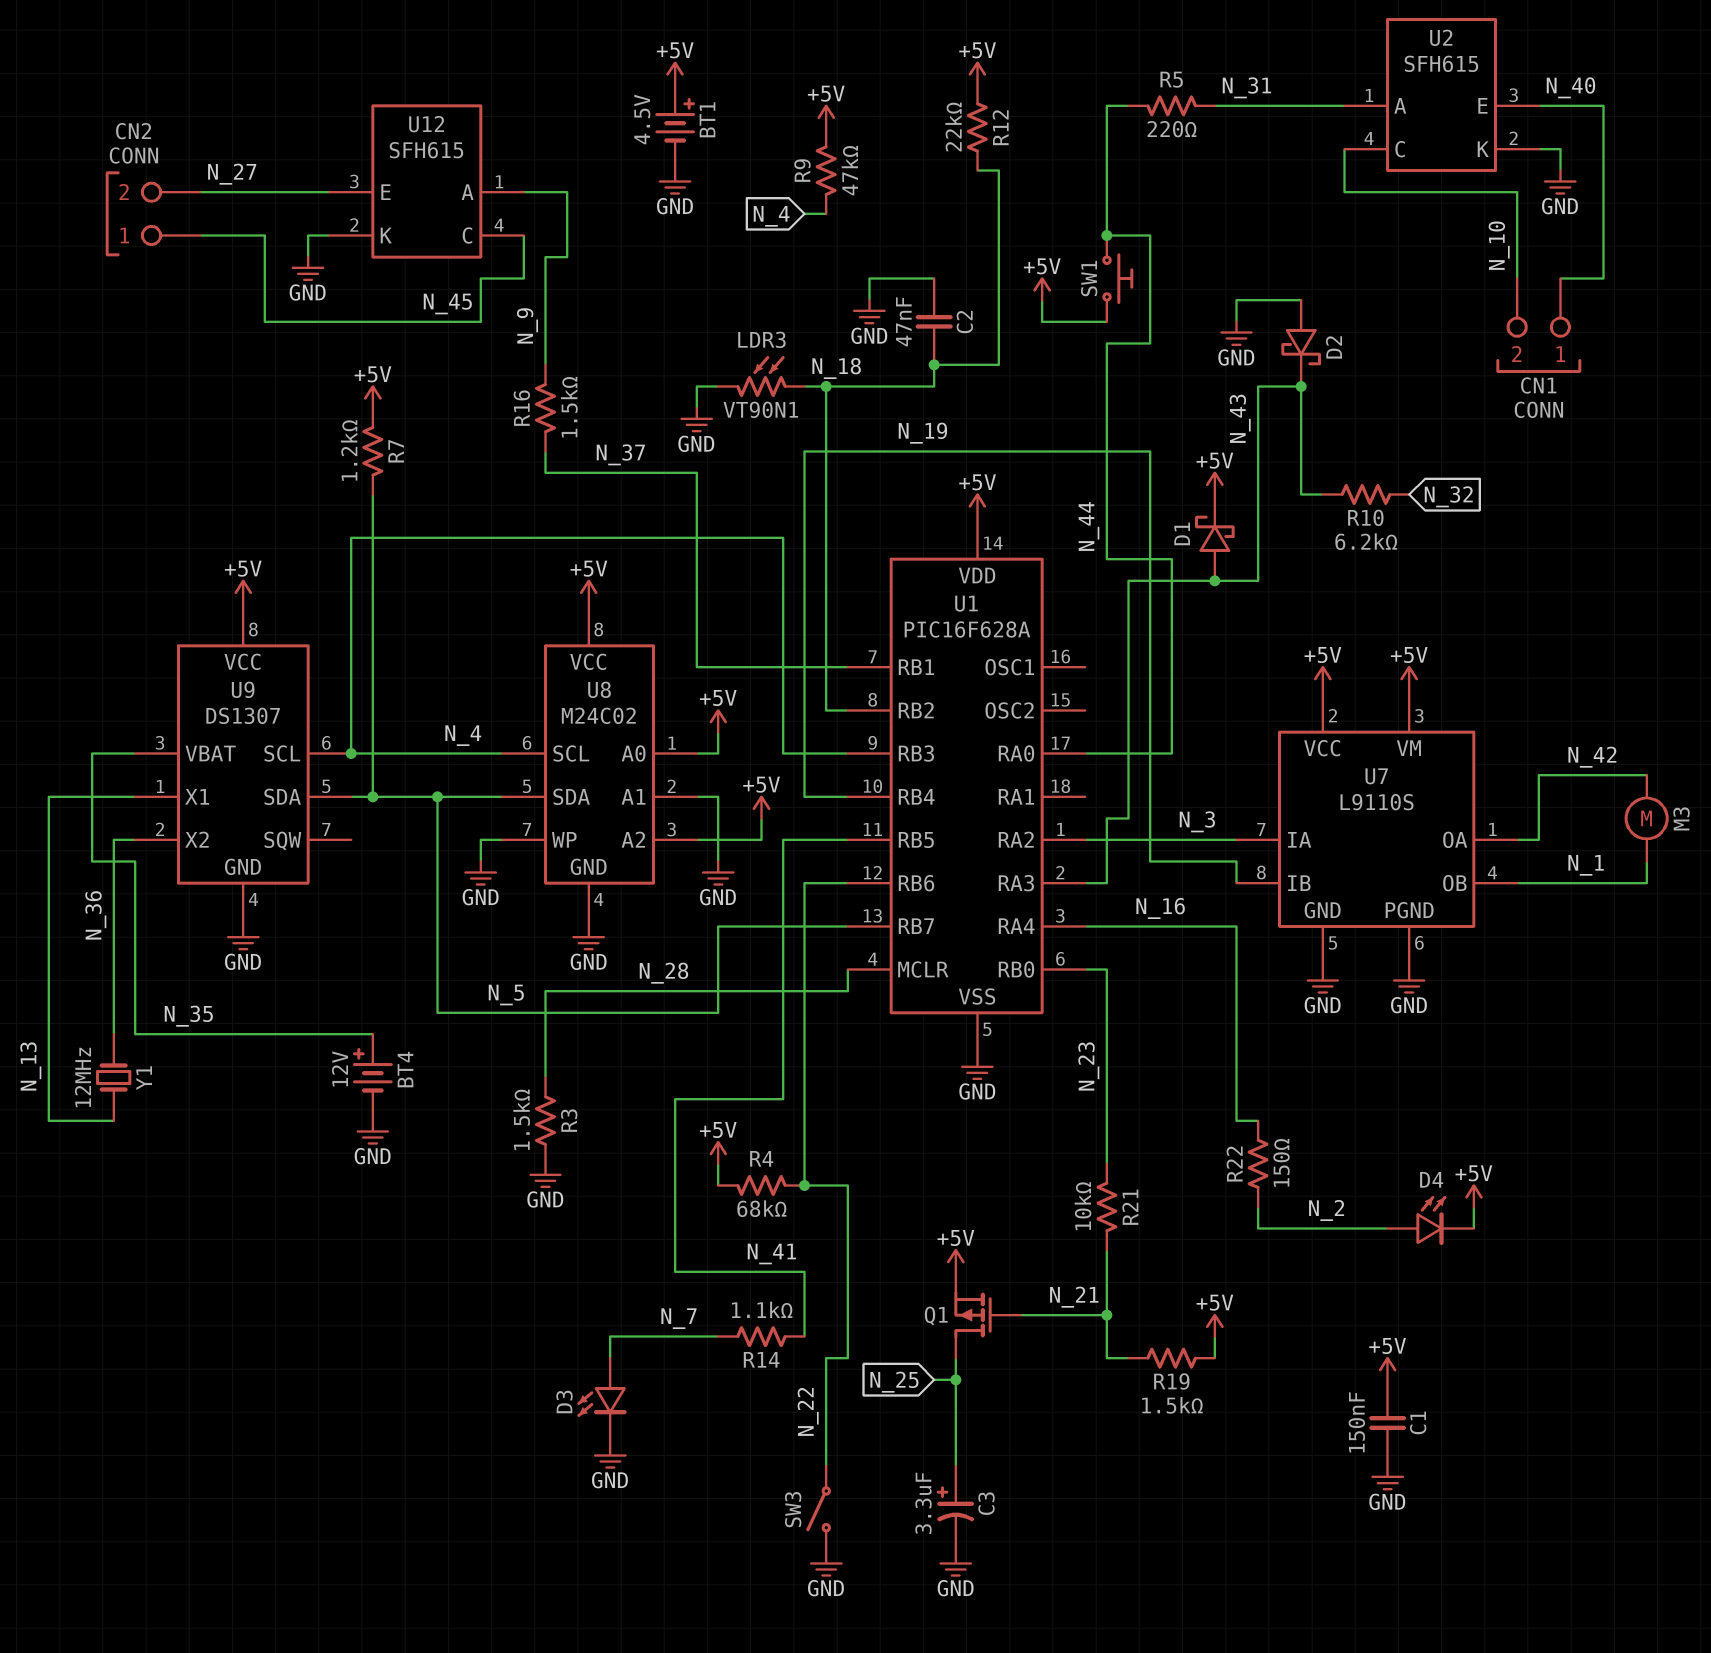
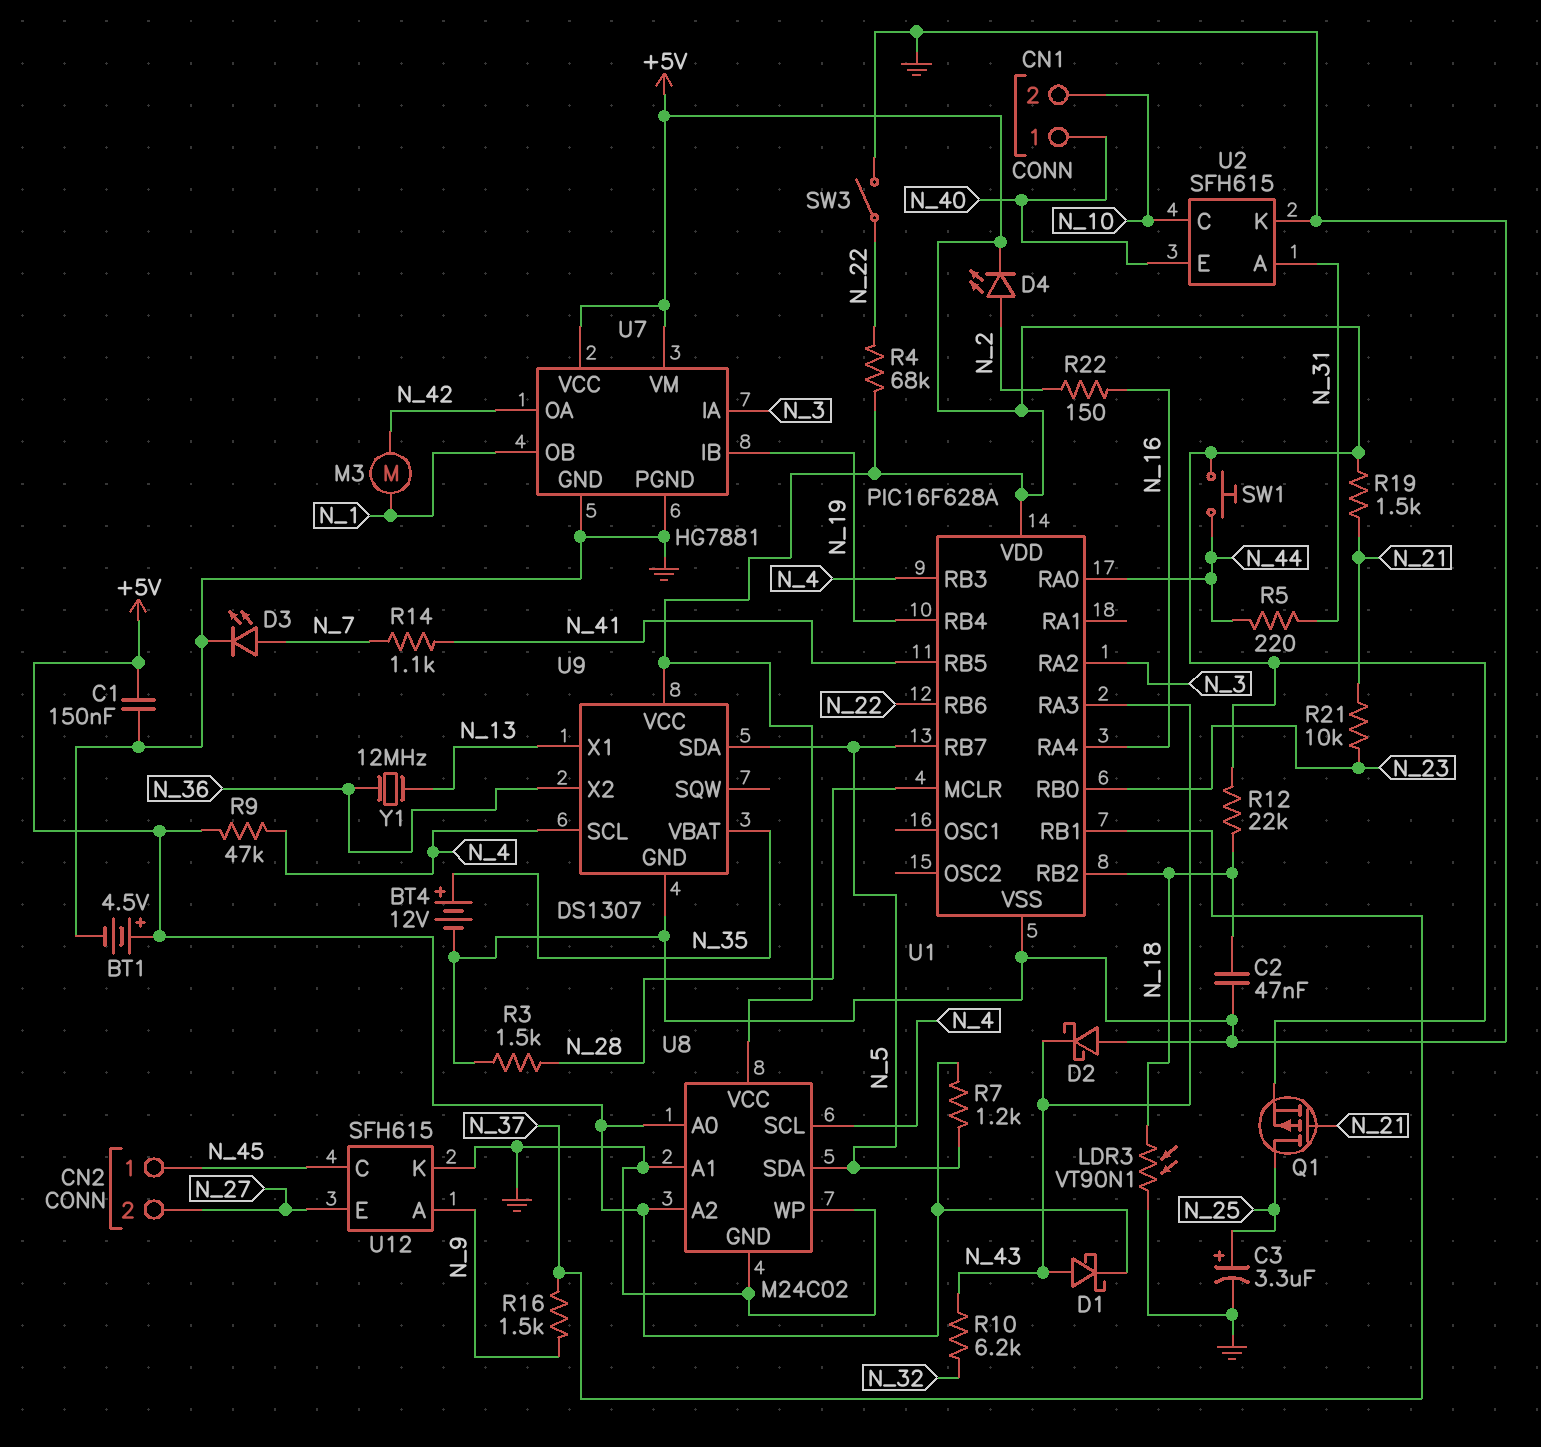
U7: L9110S -> HG7881

